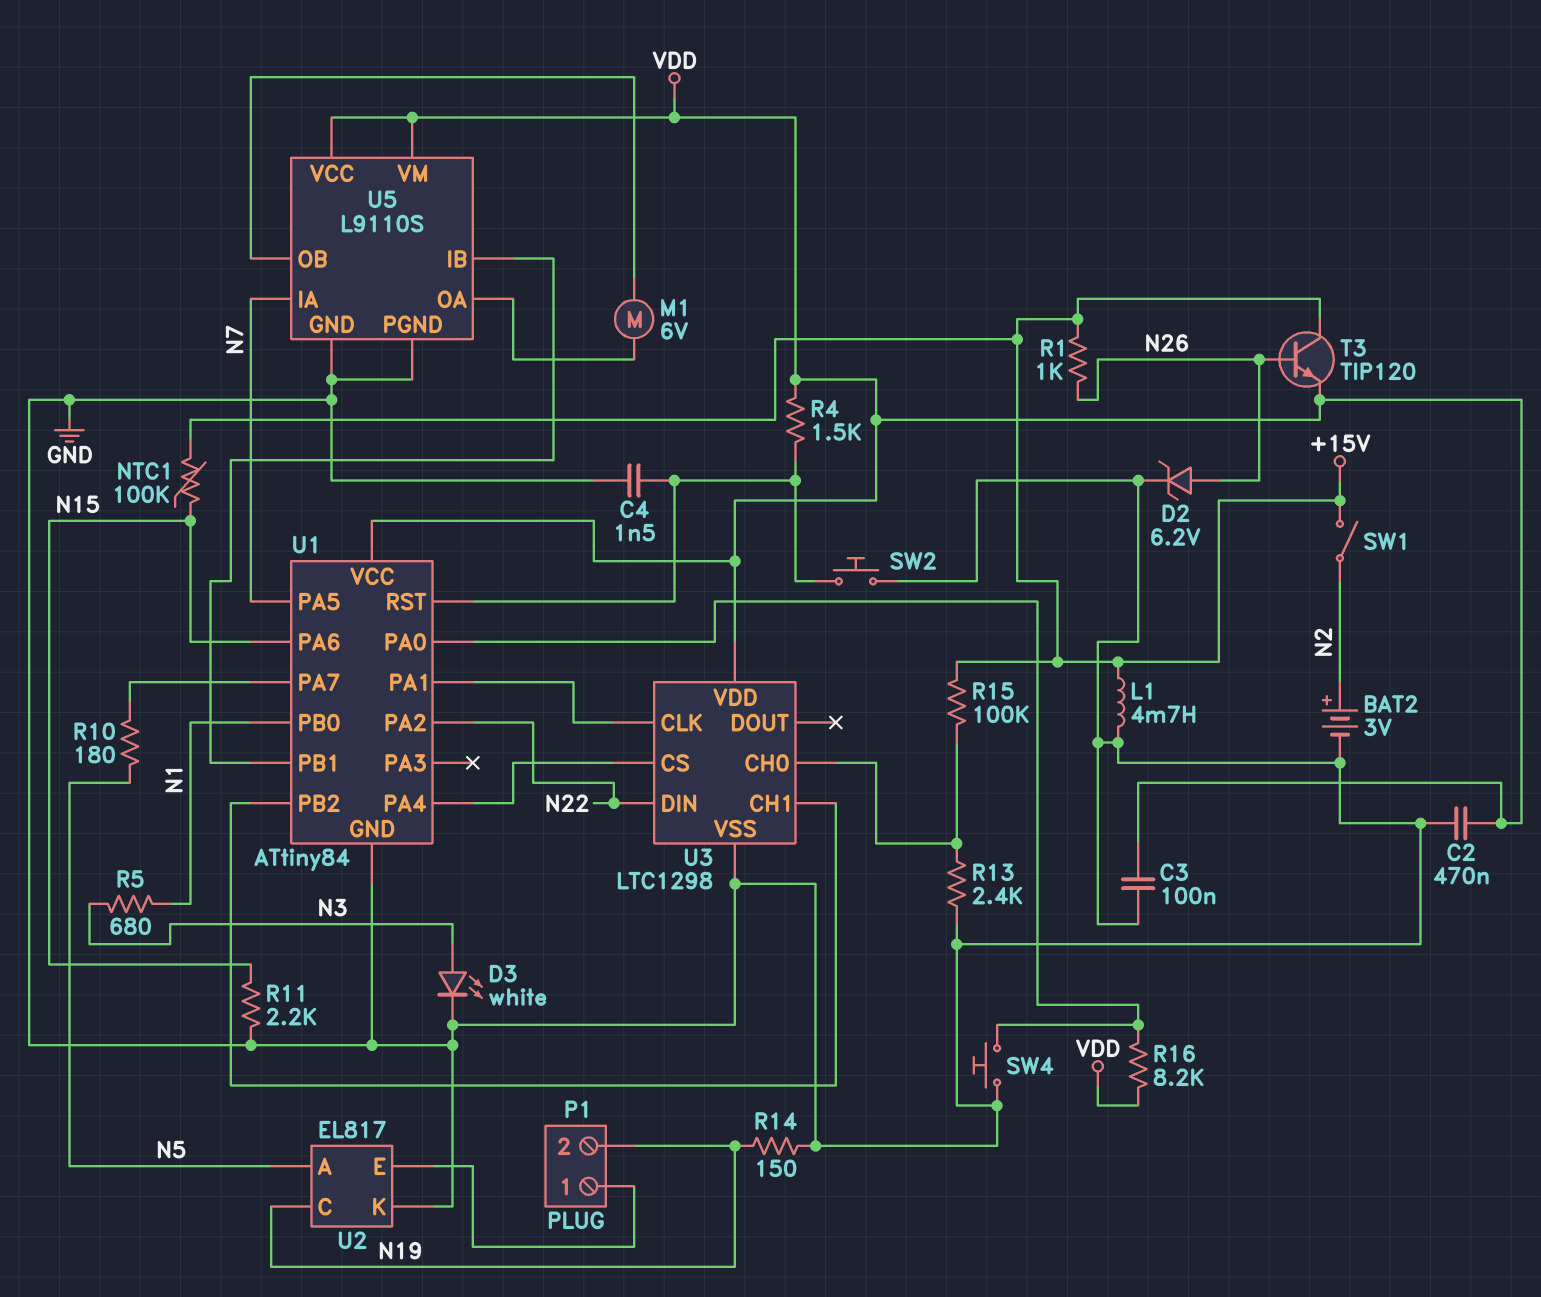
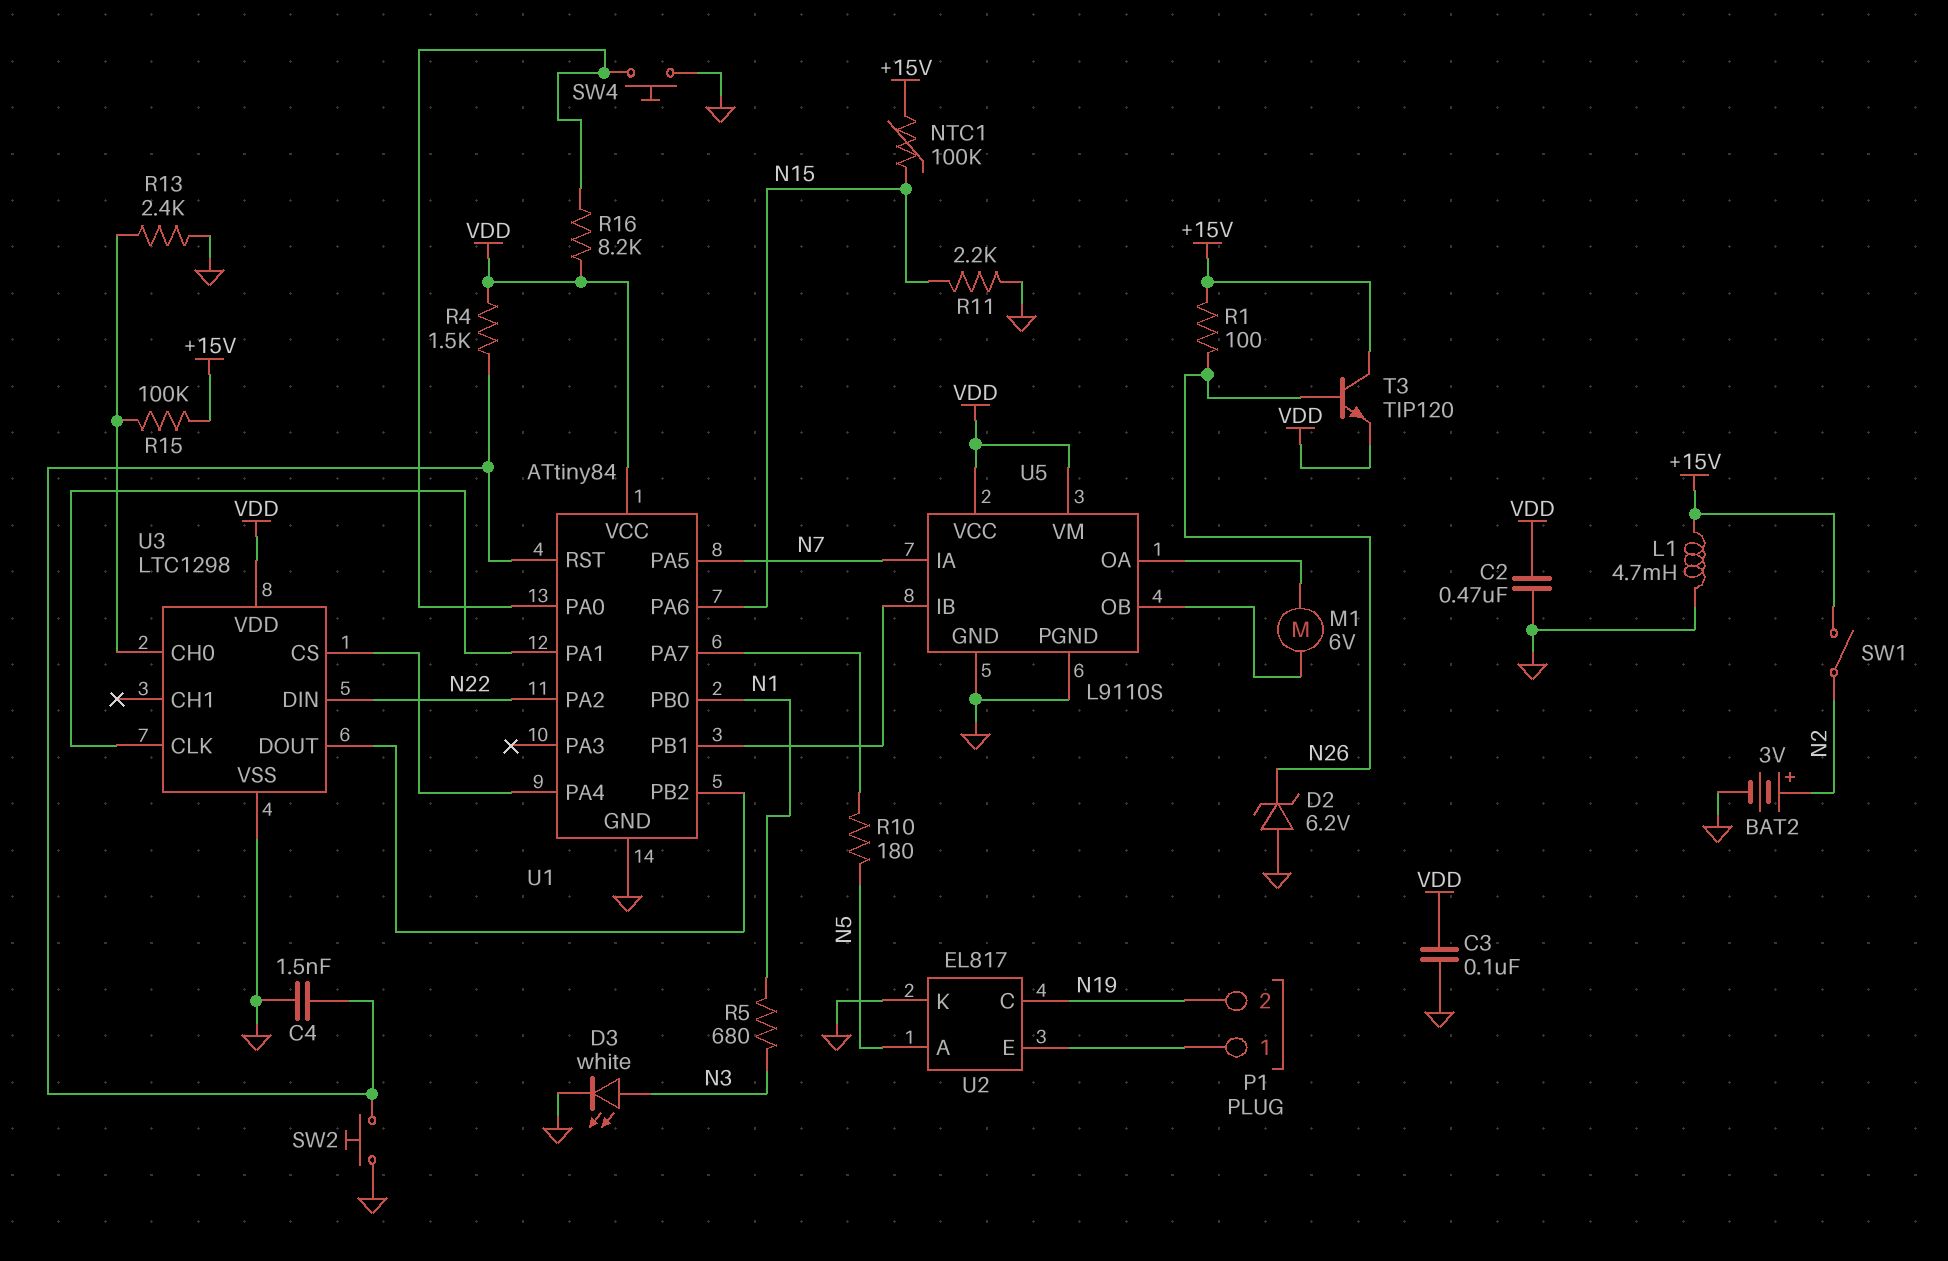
D2: zener 6.2V (A N26, K GND) -> zener 6.2V (A GND, K N26)
R1: 1k (+15V, N26) -> 100 (+15V, N26)
R14: 150 (GND, N19) -> none
U3 pin CH1: U1/PB2 -> none
U3 pin DOUT: none -> U1/PB2

